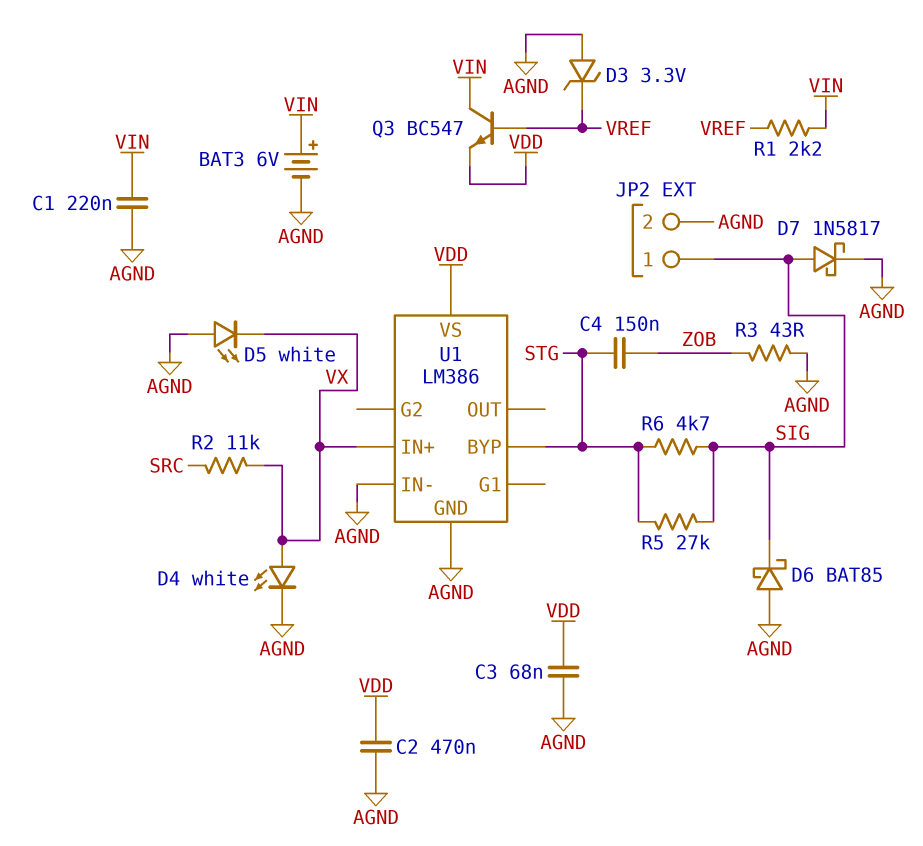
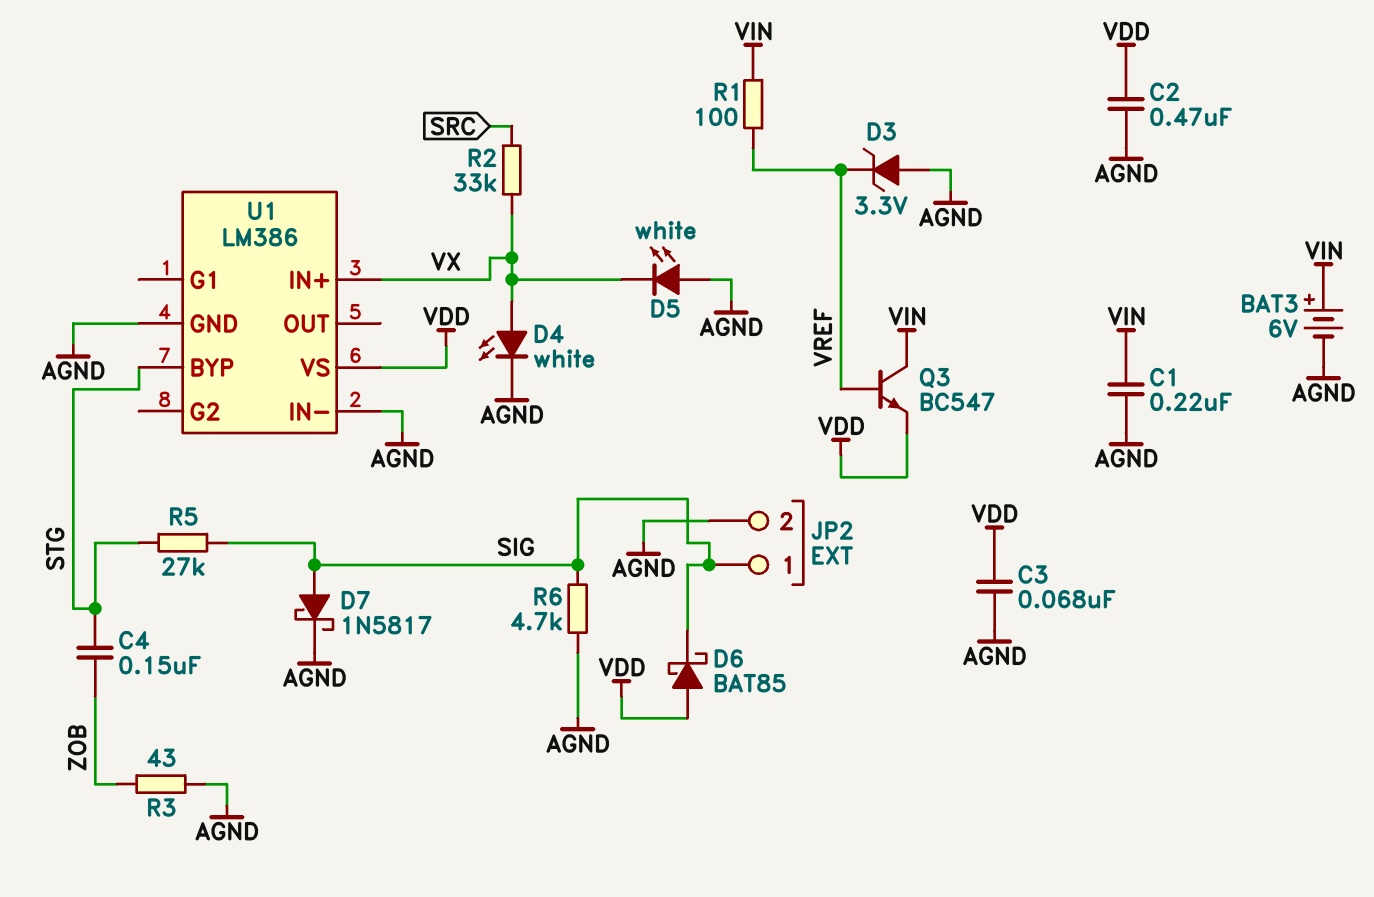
D6: schottky BAT85 (A AGND, K SIG) -> schottky BAT85 (A VDD, K SIG)
R1: 2.2k (VIN, VREF) -> 100 (VIN, VREF)
R2: 11k (SRC, VX) -> 33k (SRC, VX)
R6: 4.7k (SIG, STG) -> 4.7k (AGND, SIG)

